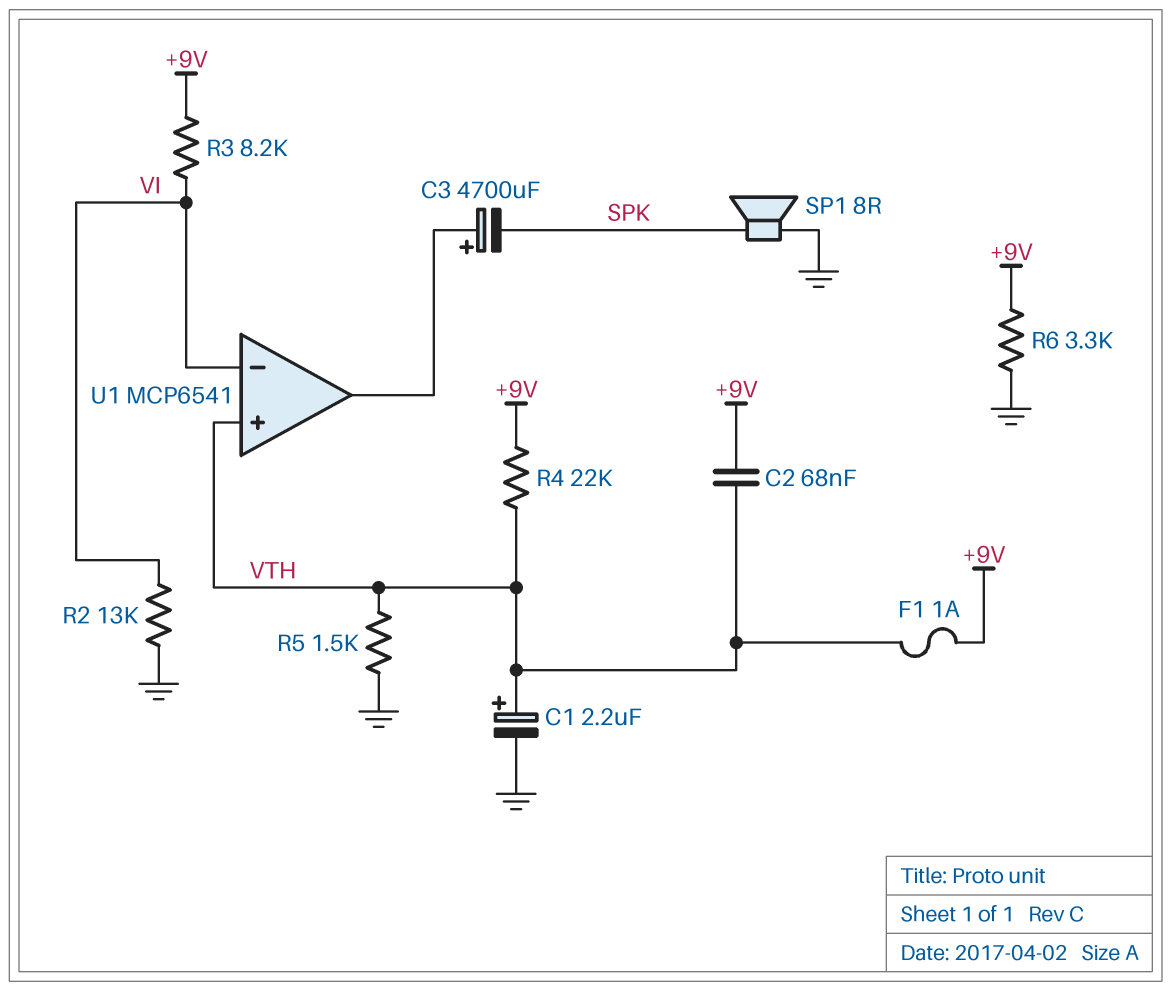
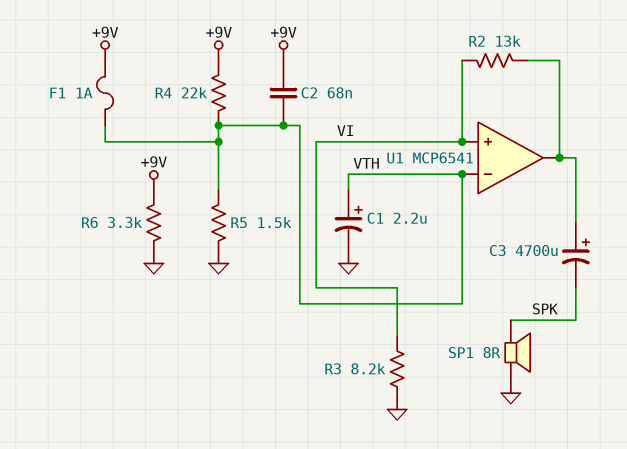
R2: 13k (GND, VI) -> 13k (U1/out, VI)
R3: 8.2k (+9V, VI) -> 8.2k (GND, VI)
U1 pin in+: VTH -> VI
U1 pin in-: VI -> VTH

